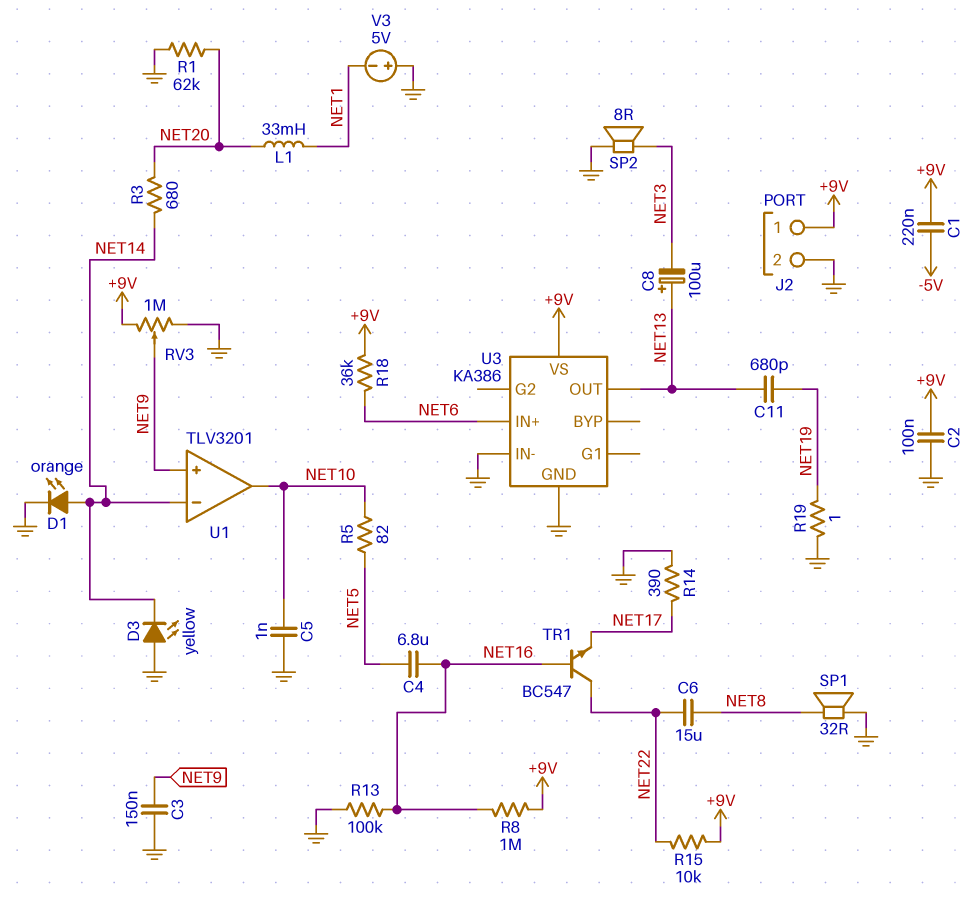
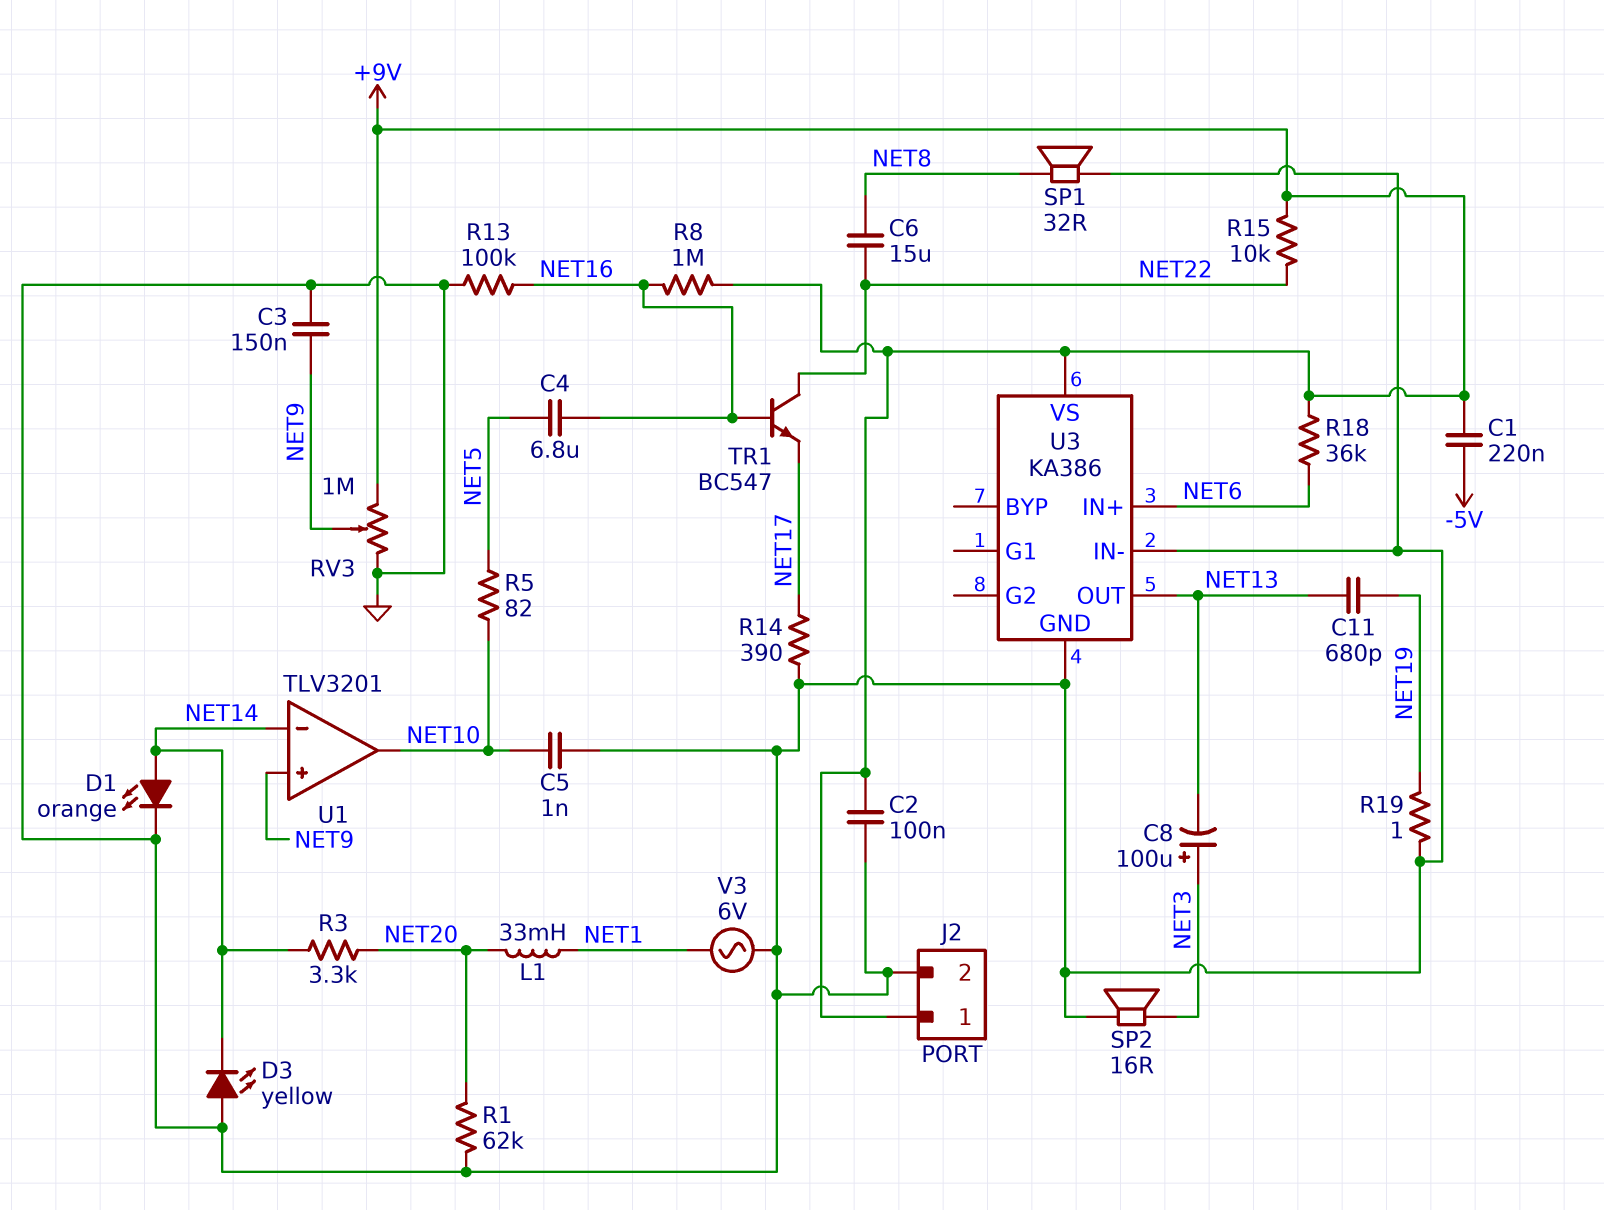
C8: 100uF (plus NET13, minus NET3) -> 100uF (plus NET3, minus NET13)
R3: 680 (NET14, NET20) -> 3.3k (NET14, NET20)
SP2: speaker 8R (GND, NET3) -> speaker 16R (GND, NET3)
V3: 5V (plus GND, minus NET1) -> AC 6V (GND, NET1)

